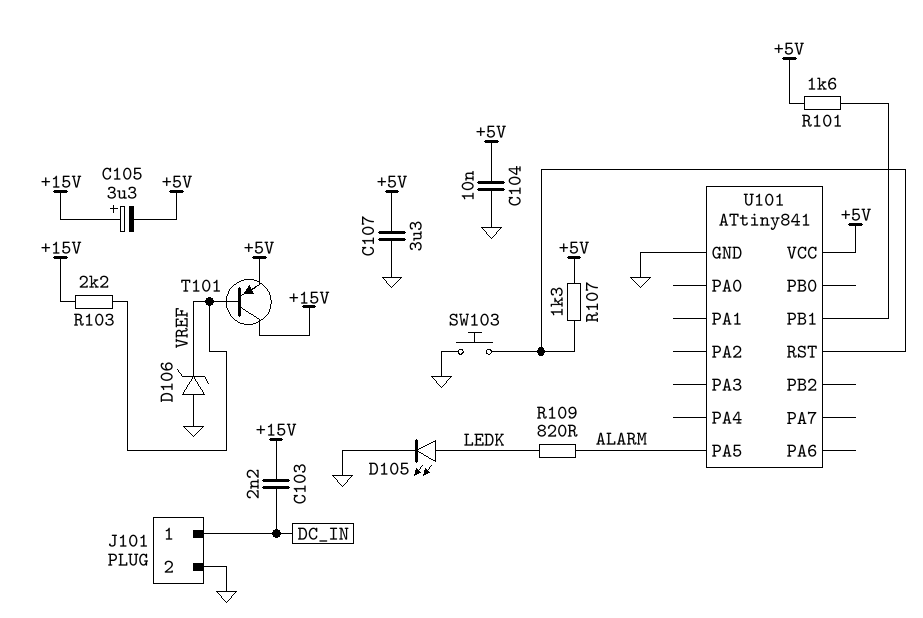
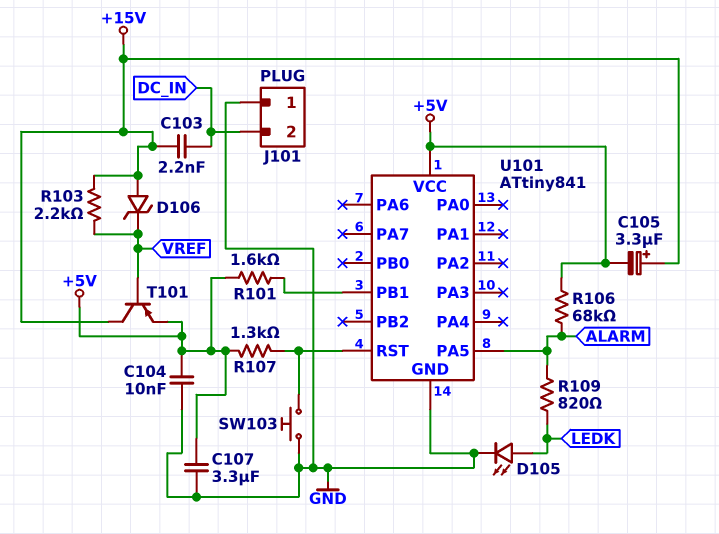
D106: zener (A GND, K VREF) -> zener (A +15V, K VREF)
J101 pin 1: DC_IN -> GND
J101 pin 2: GND -> DC_IN
R106: none -> 68k (+5V, ALARM)

